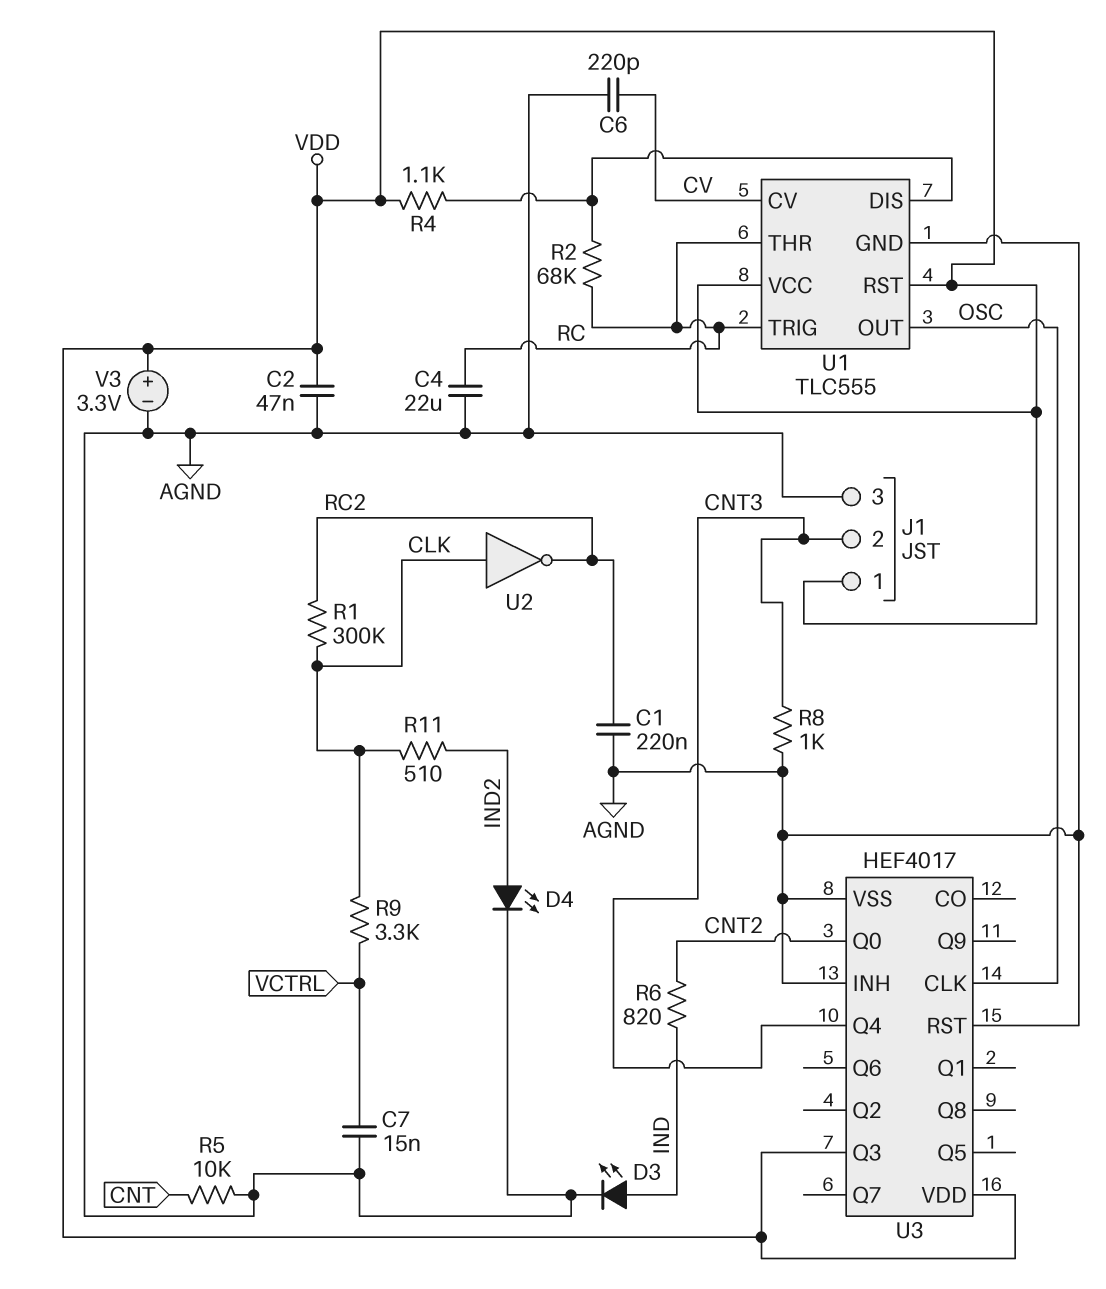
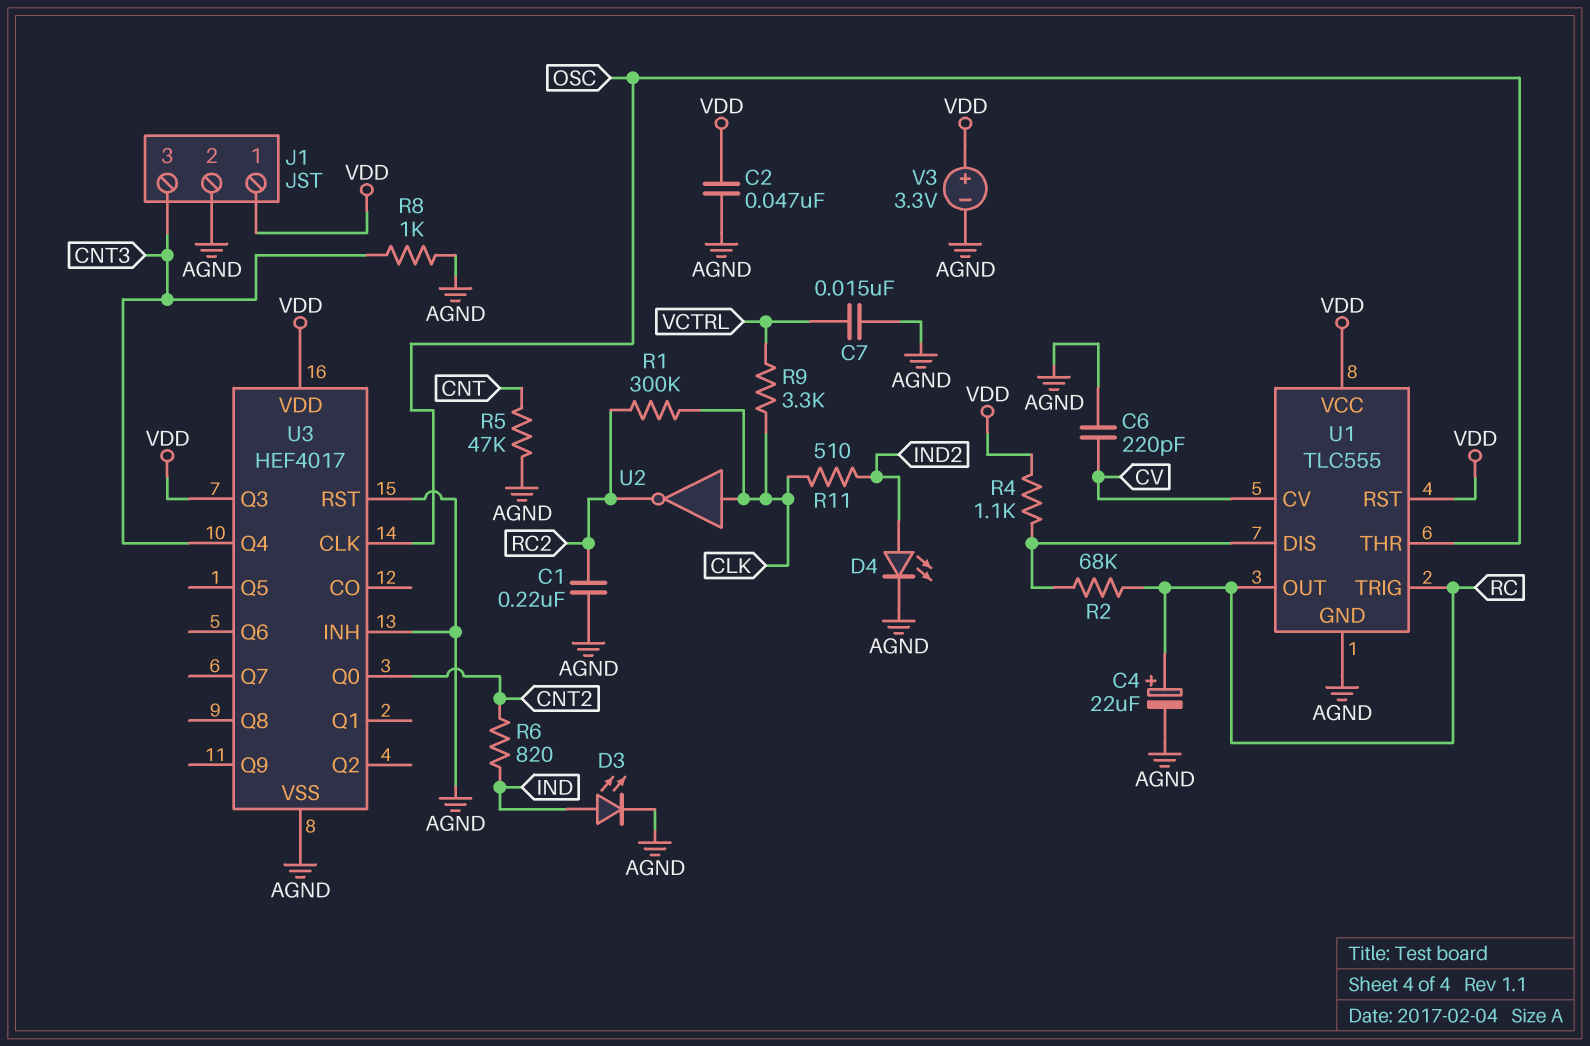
C4: 22uF (AGND, RC) -> 22uF (plus RC, minus AGND)
J1 pin 2: CNT3 -> AGND
J1 pin 3: AGND -> CNT3
R5: 10k (AGND, CNT) -> 47k (AGND, CNT)
U1 pin OUT: OSC -> RC
U1 pin THR: RC -> OSC

